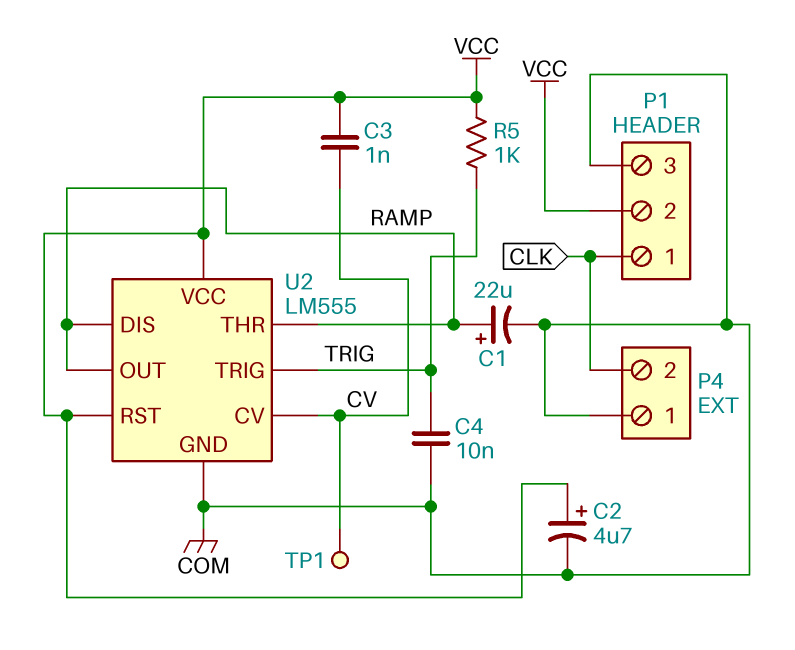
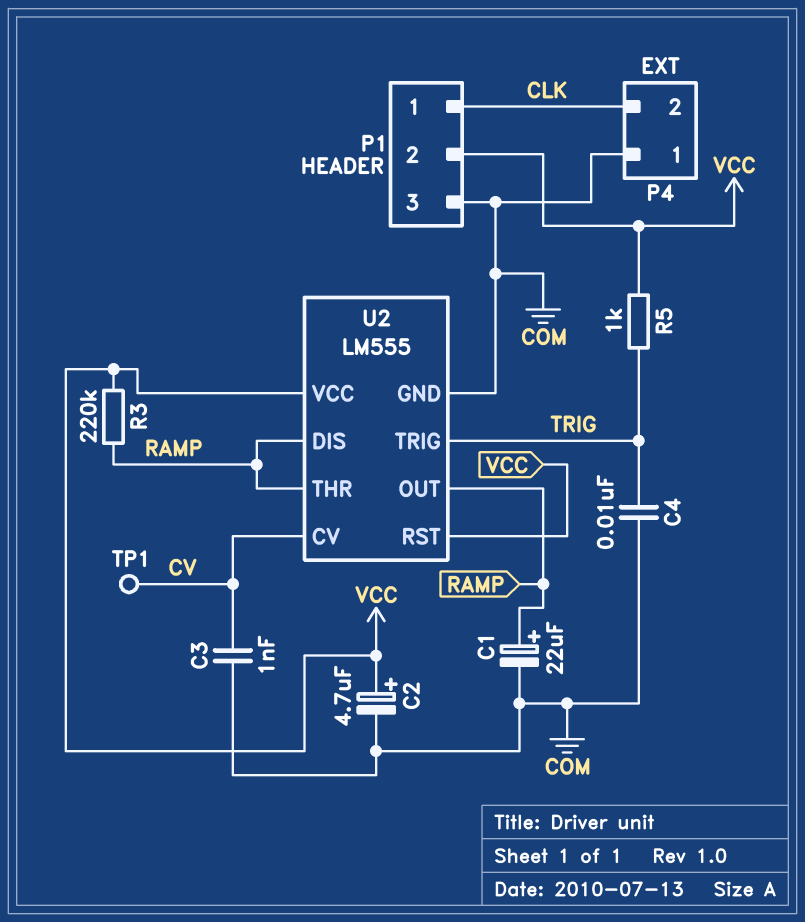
C3: 1nF (CV, VCC) -> 1nF (COM, CV)
R3: none -> 220k (RAMP, VCC)

